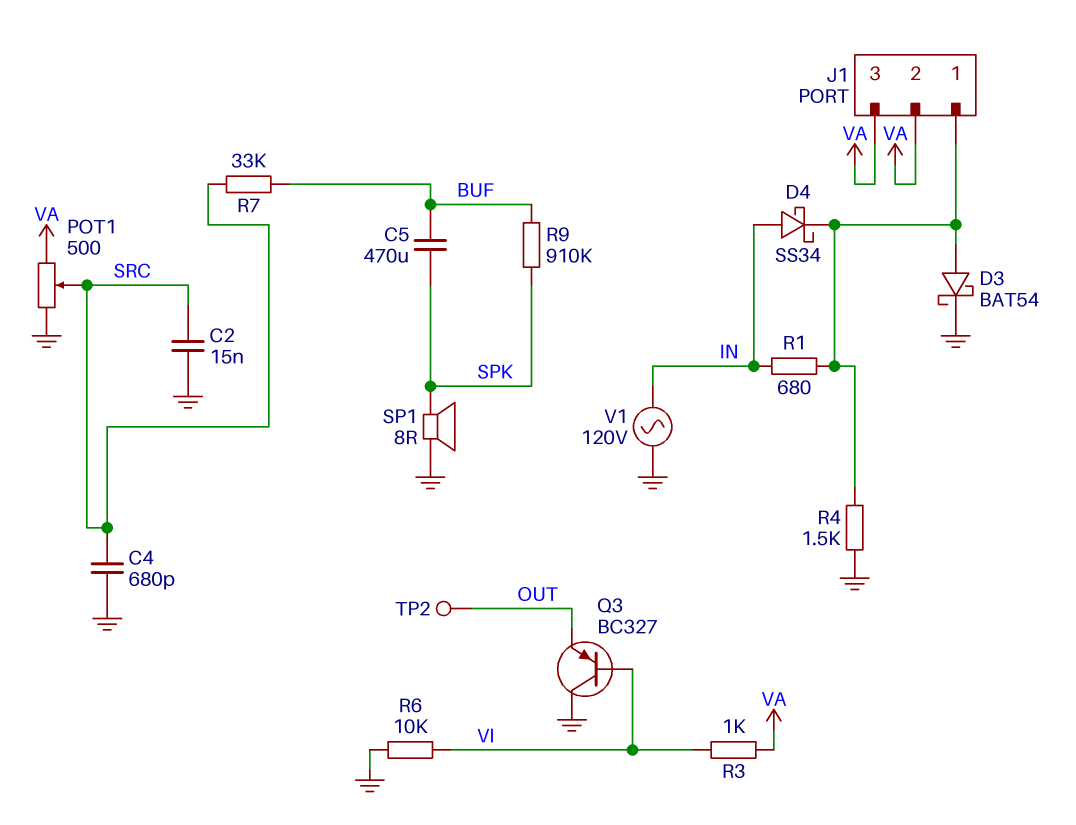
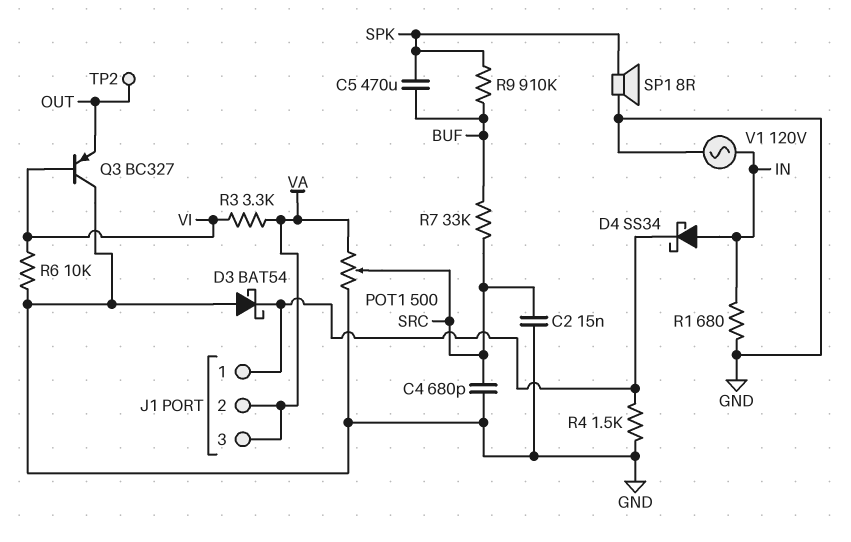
D3: schottky BAT54 (A J1/1, K GND) -> schottky BAT54 (A GND, K J1/1)
R1: 680 (IN, J1/1) -> 680 (GND, IN)
R3: 1k (VA, VI) -> 3.3k (VA, VI)

